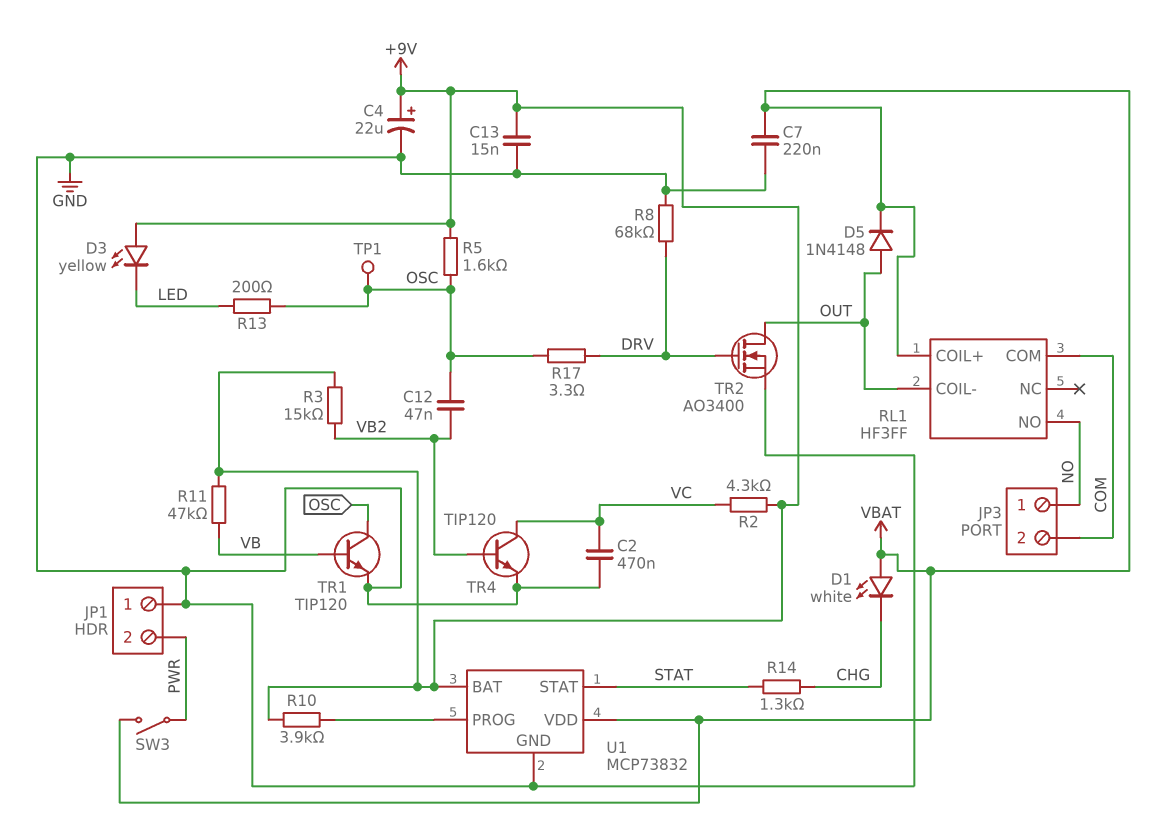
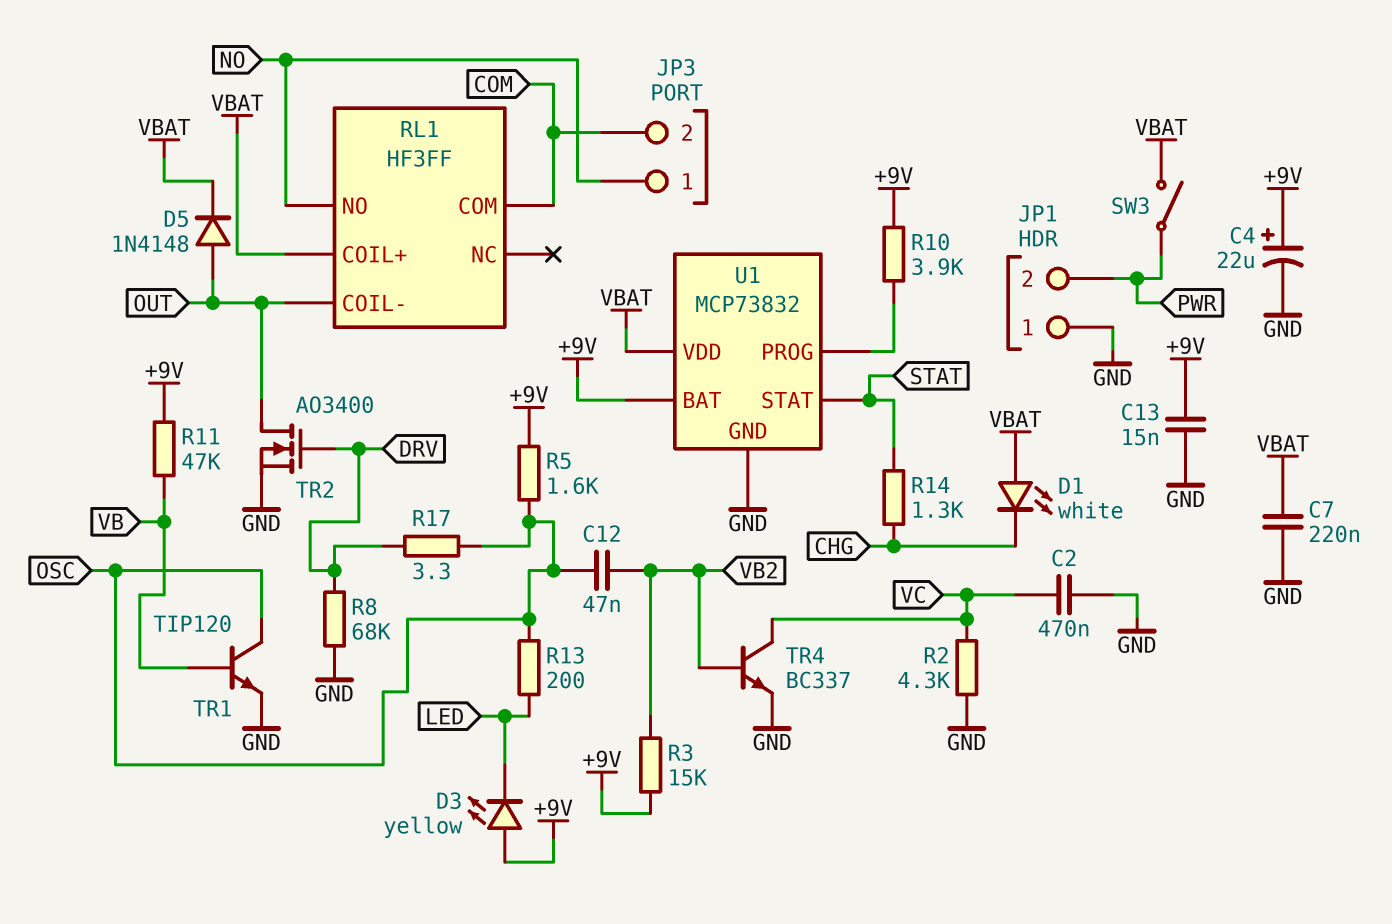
R2: 4.3k (+9V, VC) -> 4.3k (GND, VC)
TP1: test point (OSC) -> none
TR4: NPN TIP120 (B VB2, C VC, E GND) -> NPN BC337 (B VB2, C VC, E GND)

